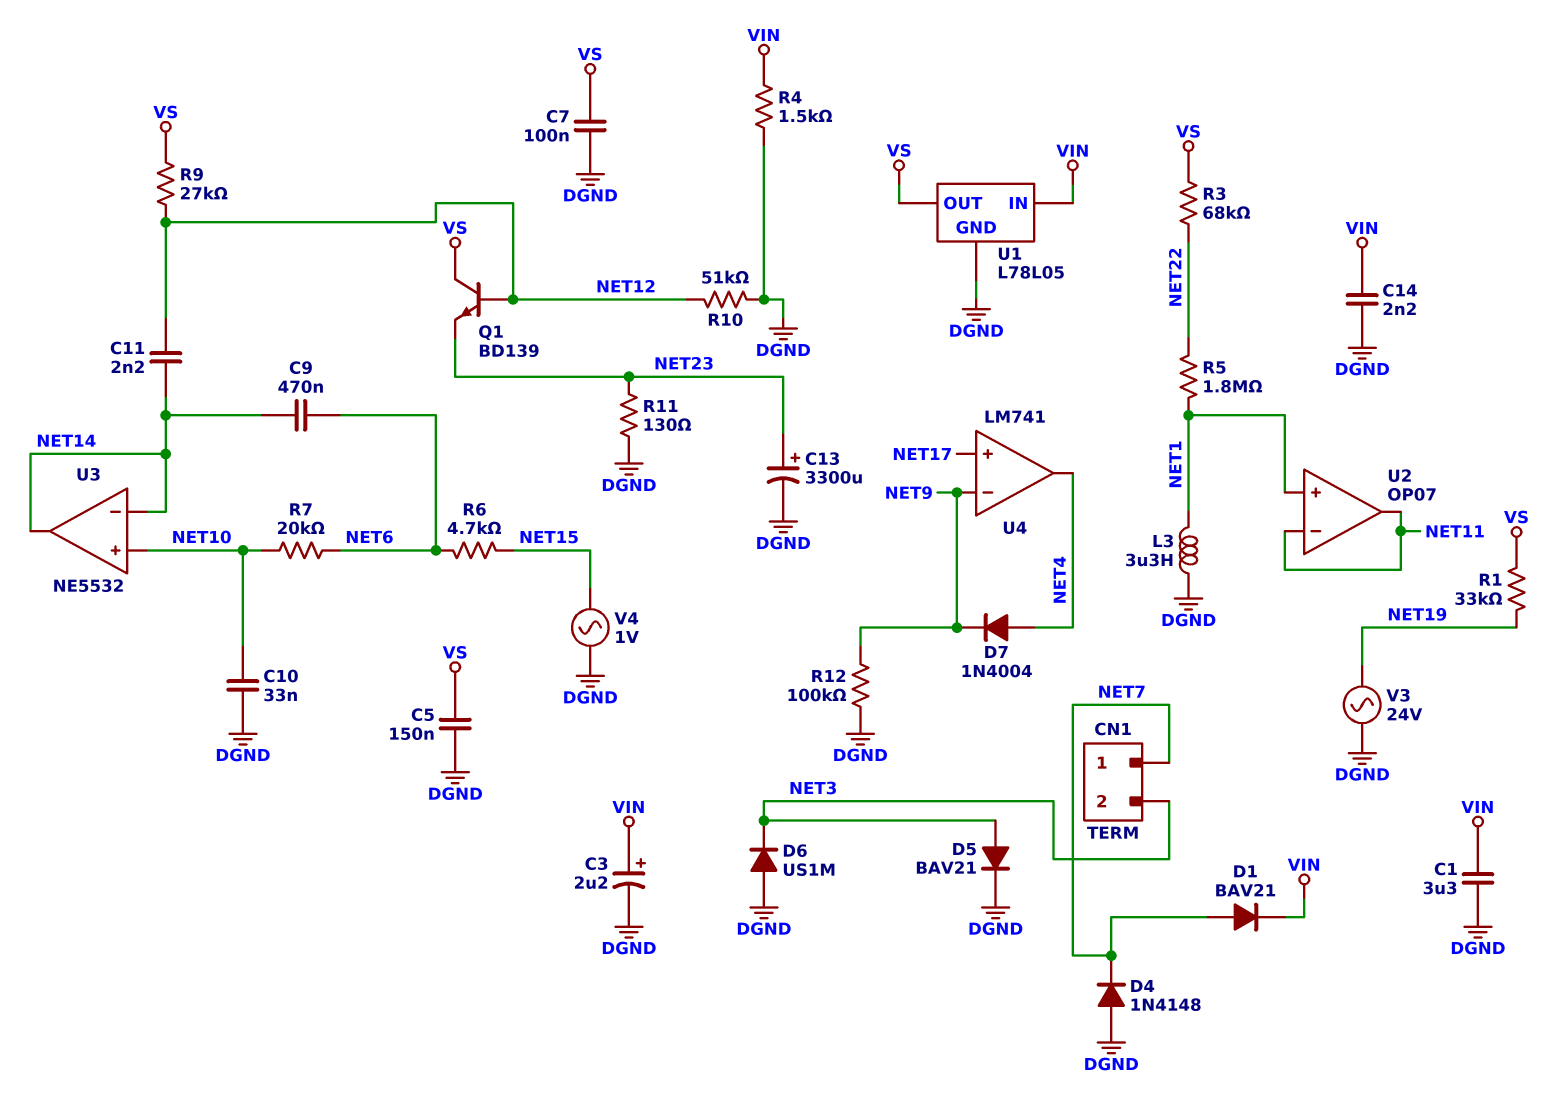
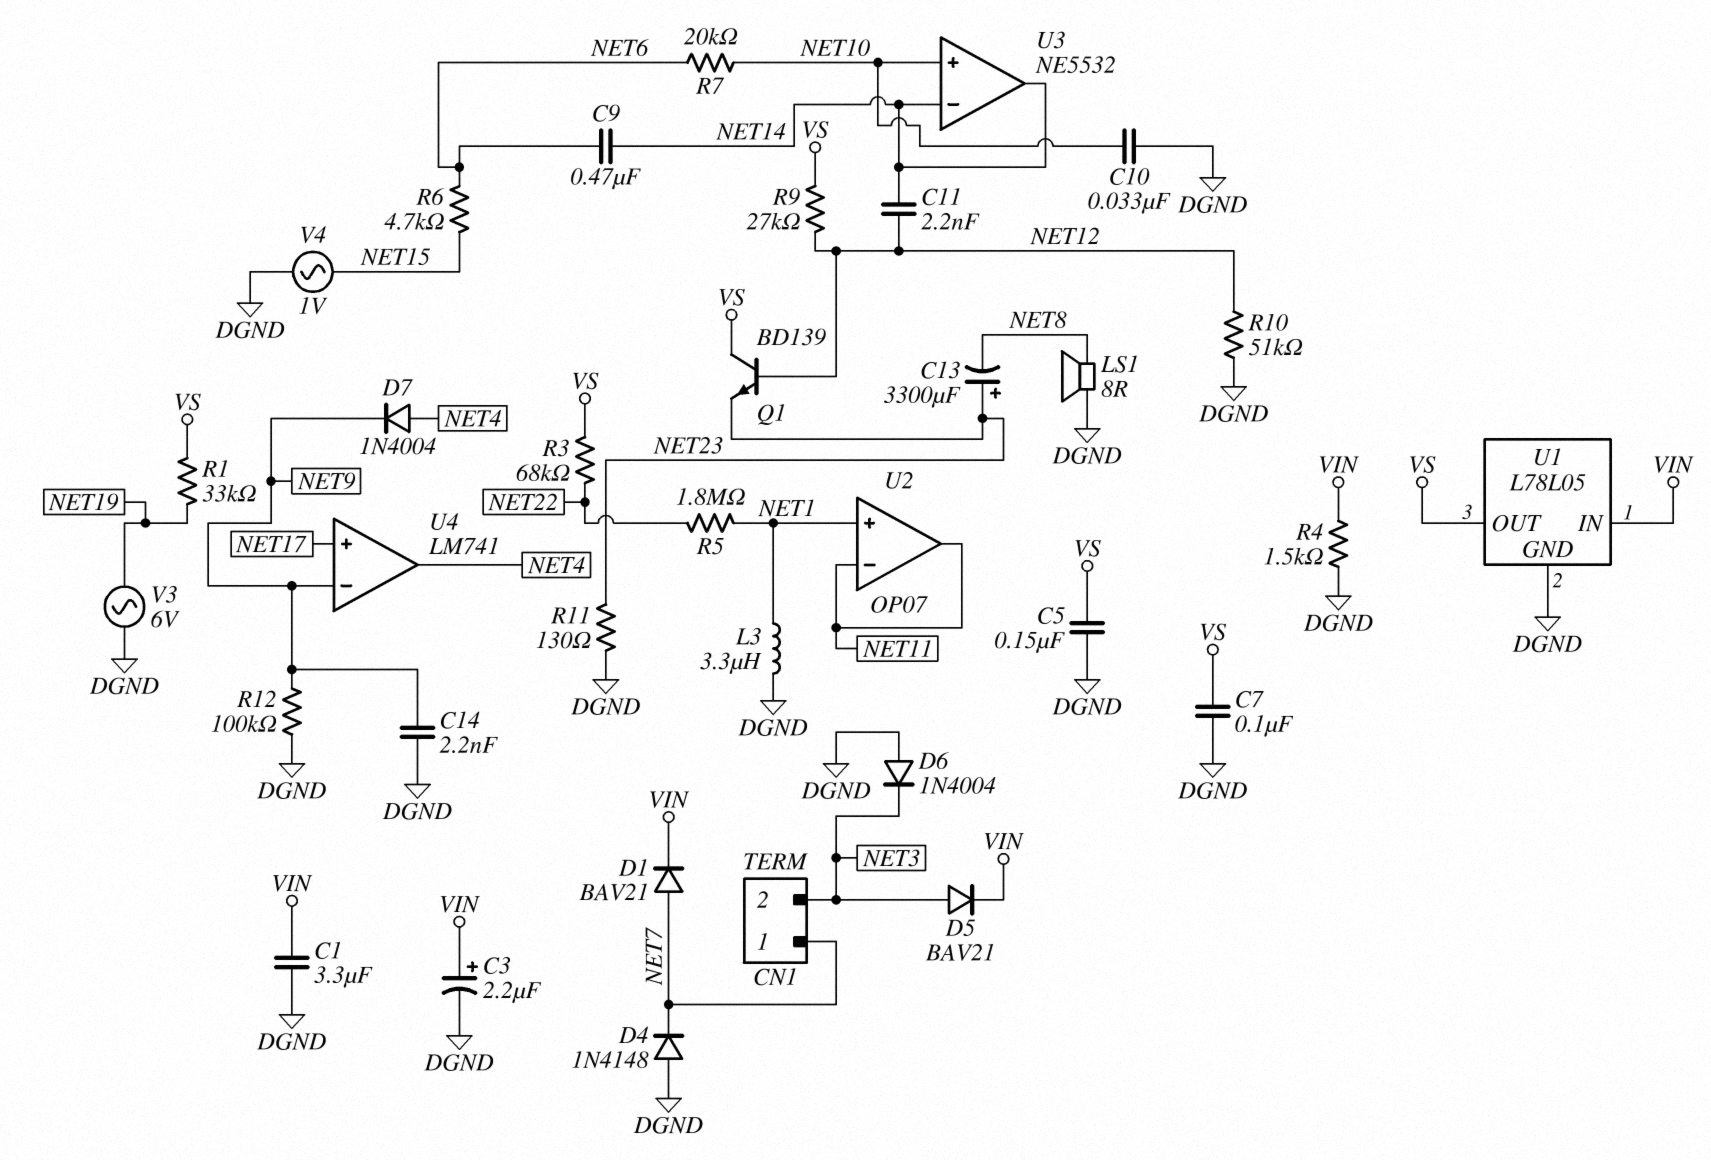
C13: 3300uF (plus NET23, minus DGND) -> 3300uF (plus NET23, minus NET8)
C14: 2.2nF (DGND, VIN) -> 2.2nF (DGND, NET9)
D5: diode BAV21 (A NET3, K DGND) -> diode BAV21 (A NET3, K VIN)
D6: diode US1M (A DGND, K NET3) -> diode 1N4004 (A DGND, K NET3)
LS1: none -> speaker 8R (DGND, NET8)
V3: AC 24V (DGND, NET19) -> AC 6V (DGND, NET19)

